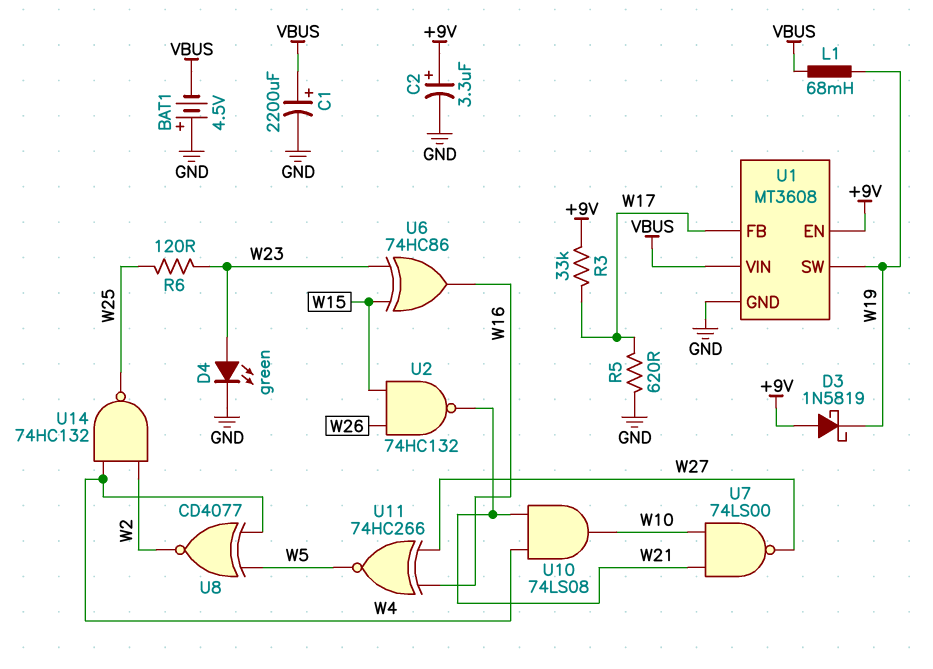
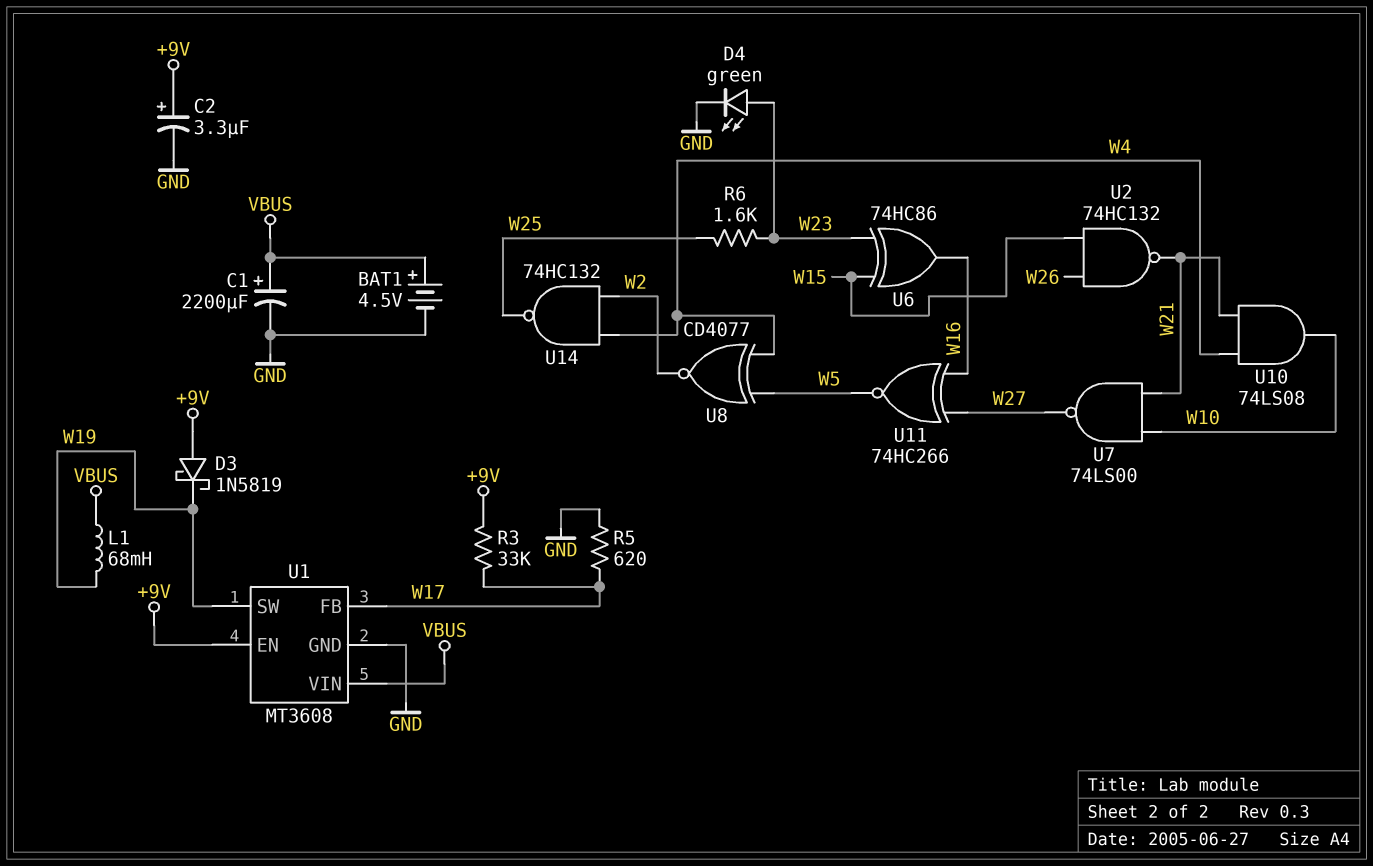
BAT1: 4.5V (plus GND, minus VBUS) -> 4.5V (plus VBUS, minus GND)
R6: 120 (W23, W25) -> 1.6k (W23, W25)

